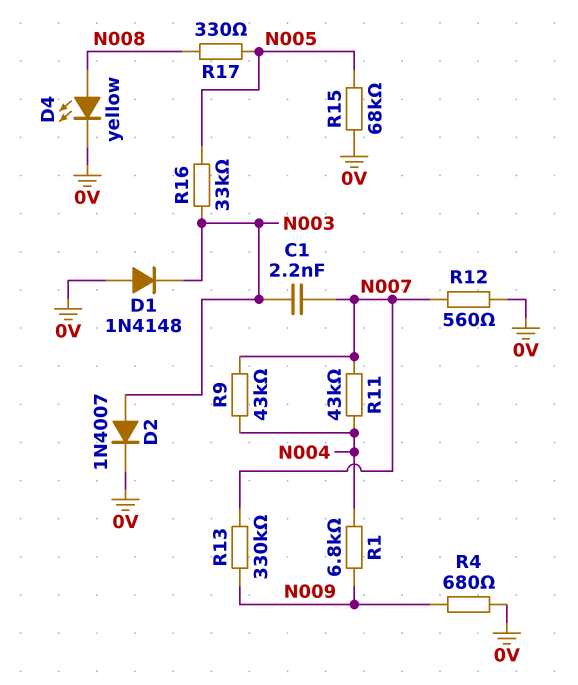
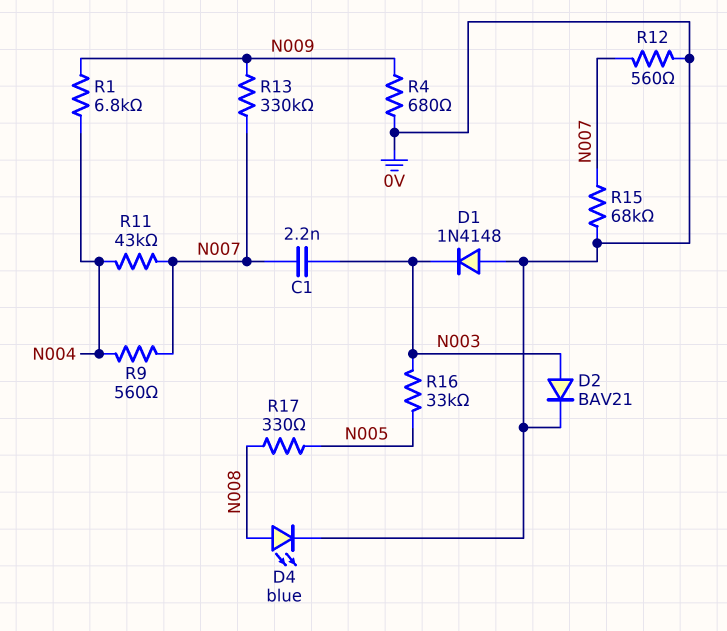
D2: diode 1N4007 (A N003, K 0V) -> diode BAV21 (A N003, K 0V)
D4: LED yellow (A N008, K 0V) -> LED blue (A N008, K 0V)
R9: 43k (N004, N007) -> 560 (N004, N007)
R15: 68k (0V, N005) -> 68k (0V, N007)

